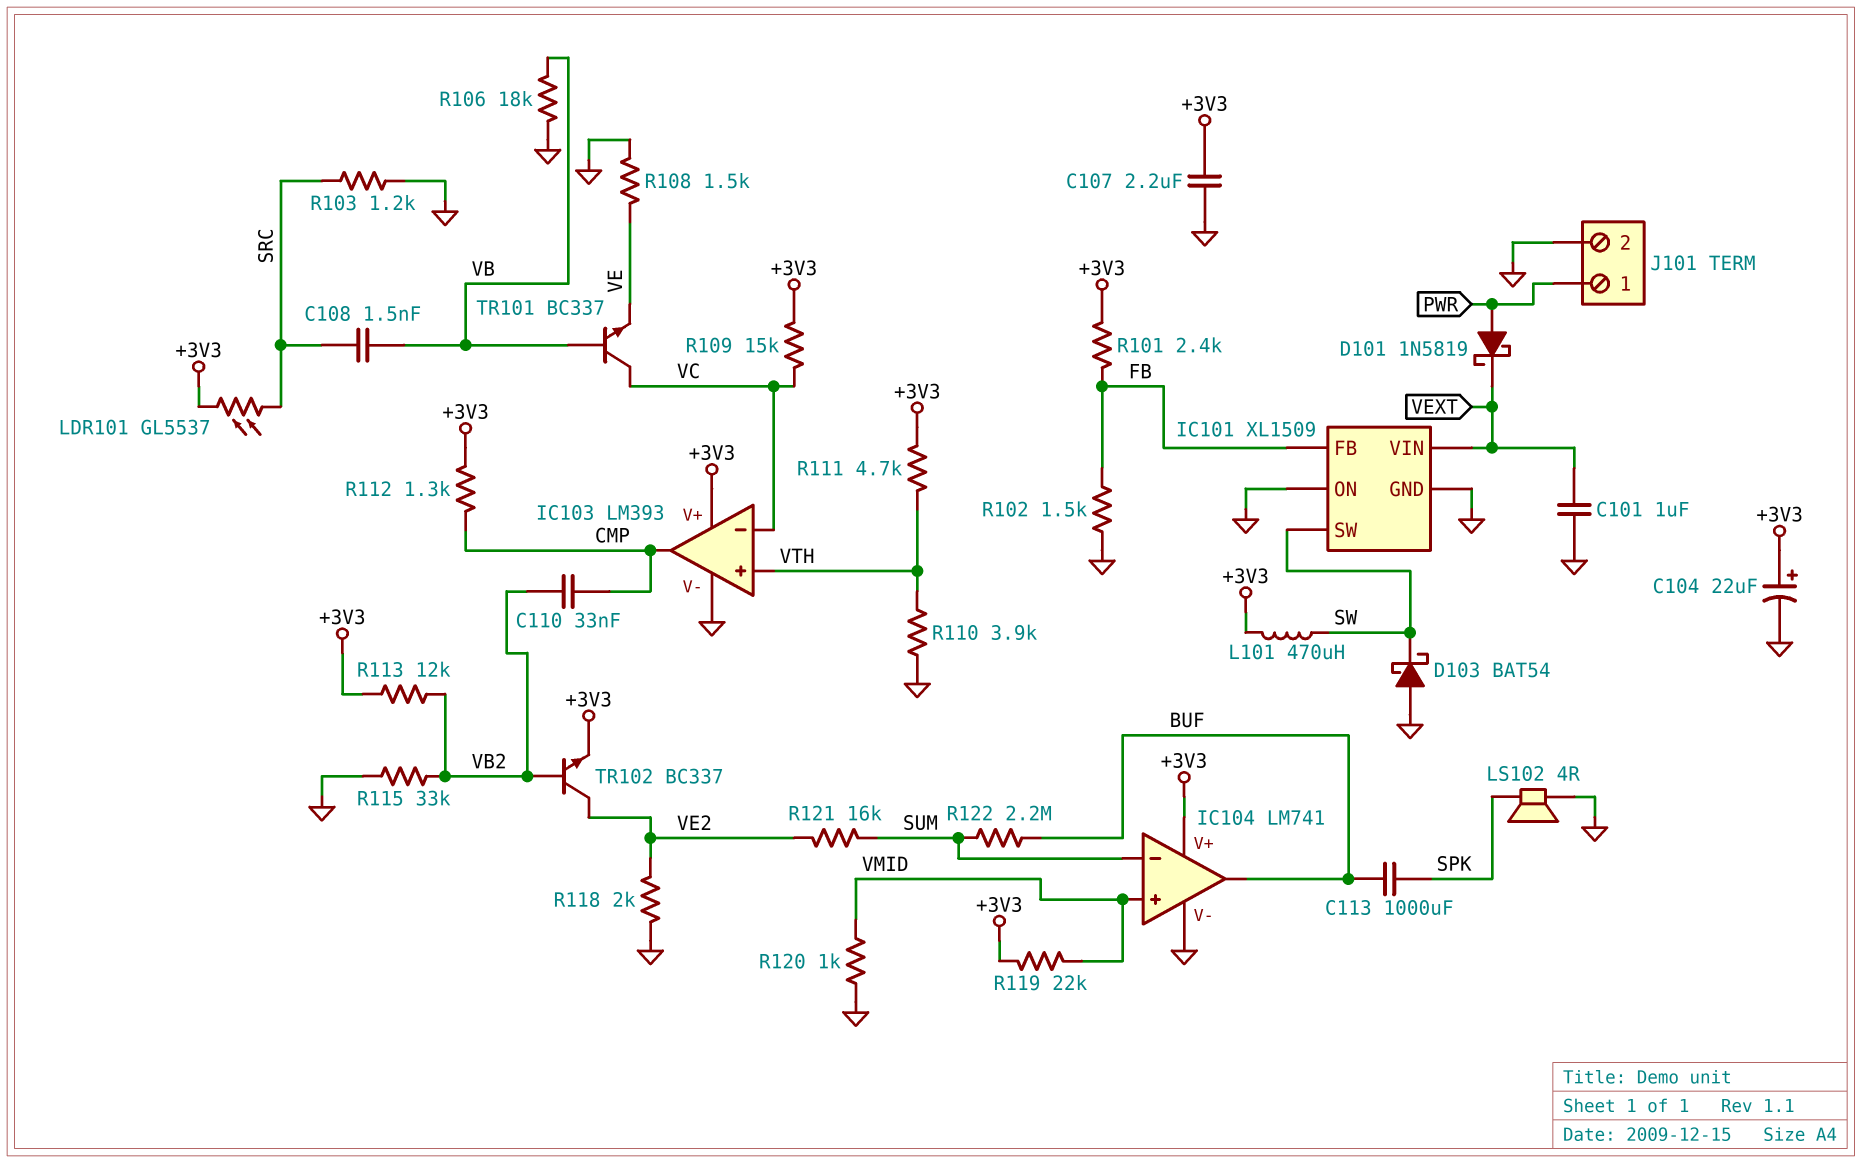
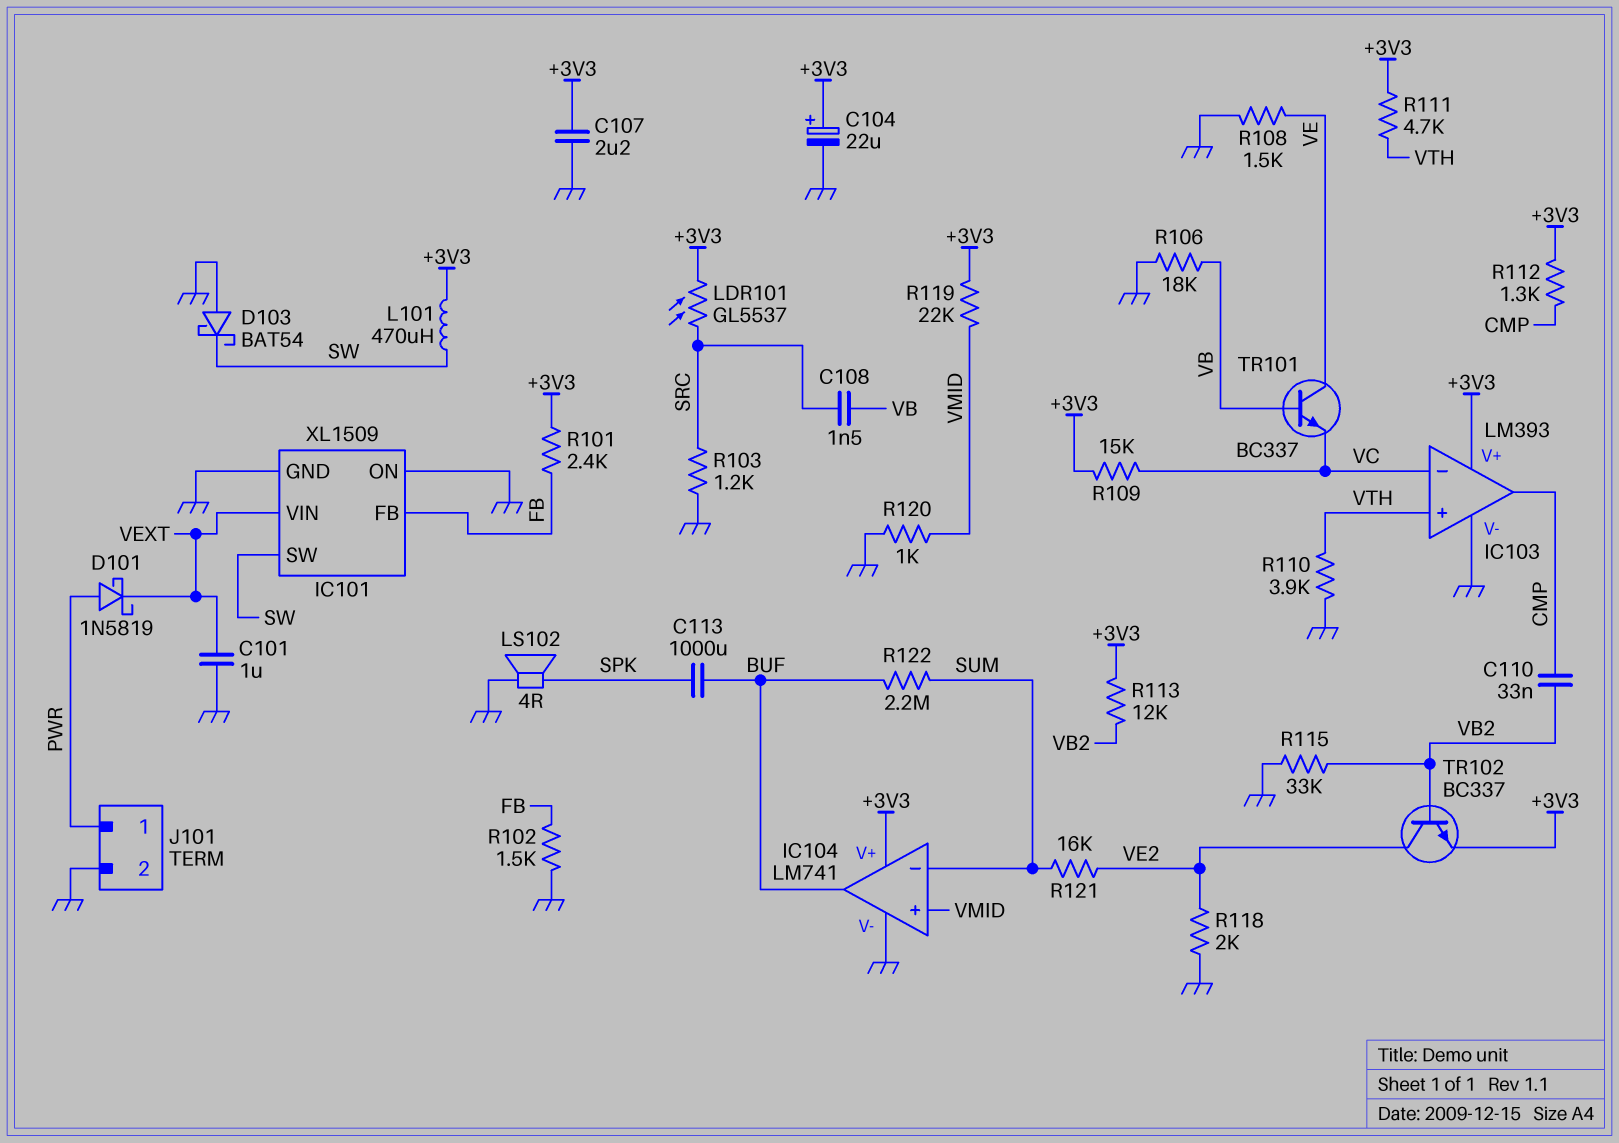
TR101: NPN BC337 (B VB, C VC, E VE) -> NPN BC337 (B VB, C VE, E VC)

